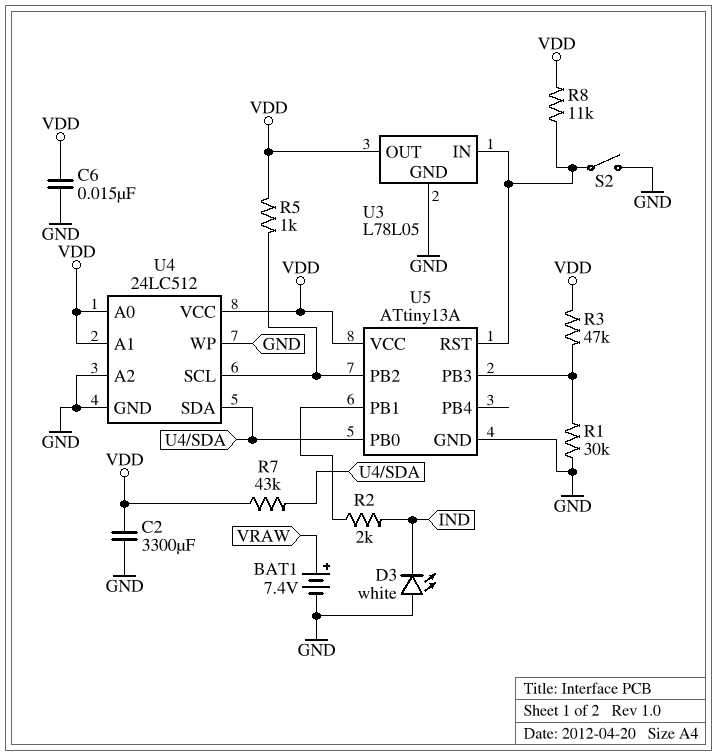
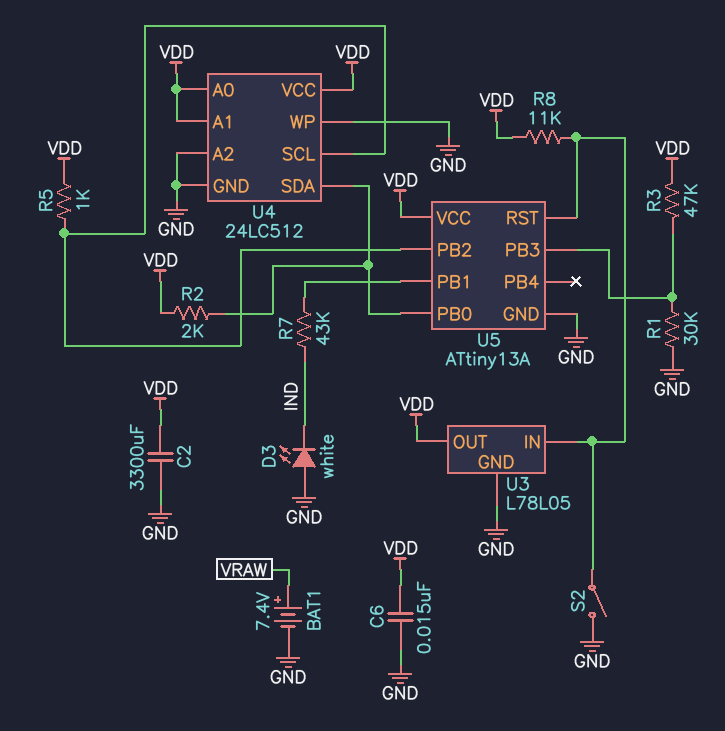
R2: 2k (IND, U5/PB1) -> 2k (U4/SDA, VDD)
R7: 43k (U4/SDA, VDD) -> 43k (IND, U5/PB1)

